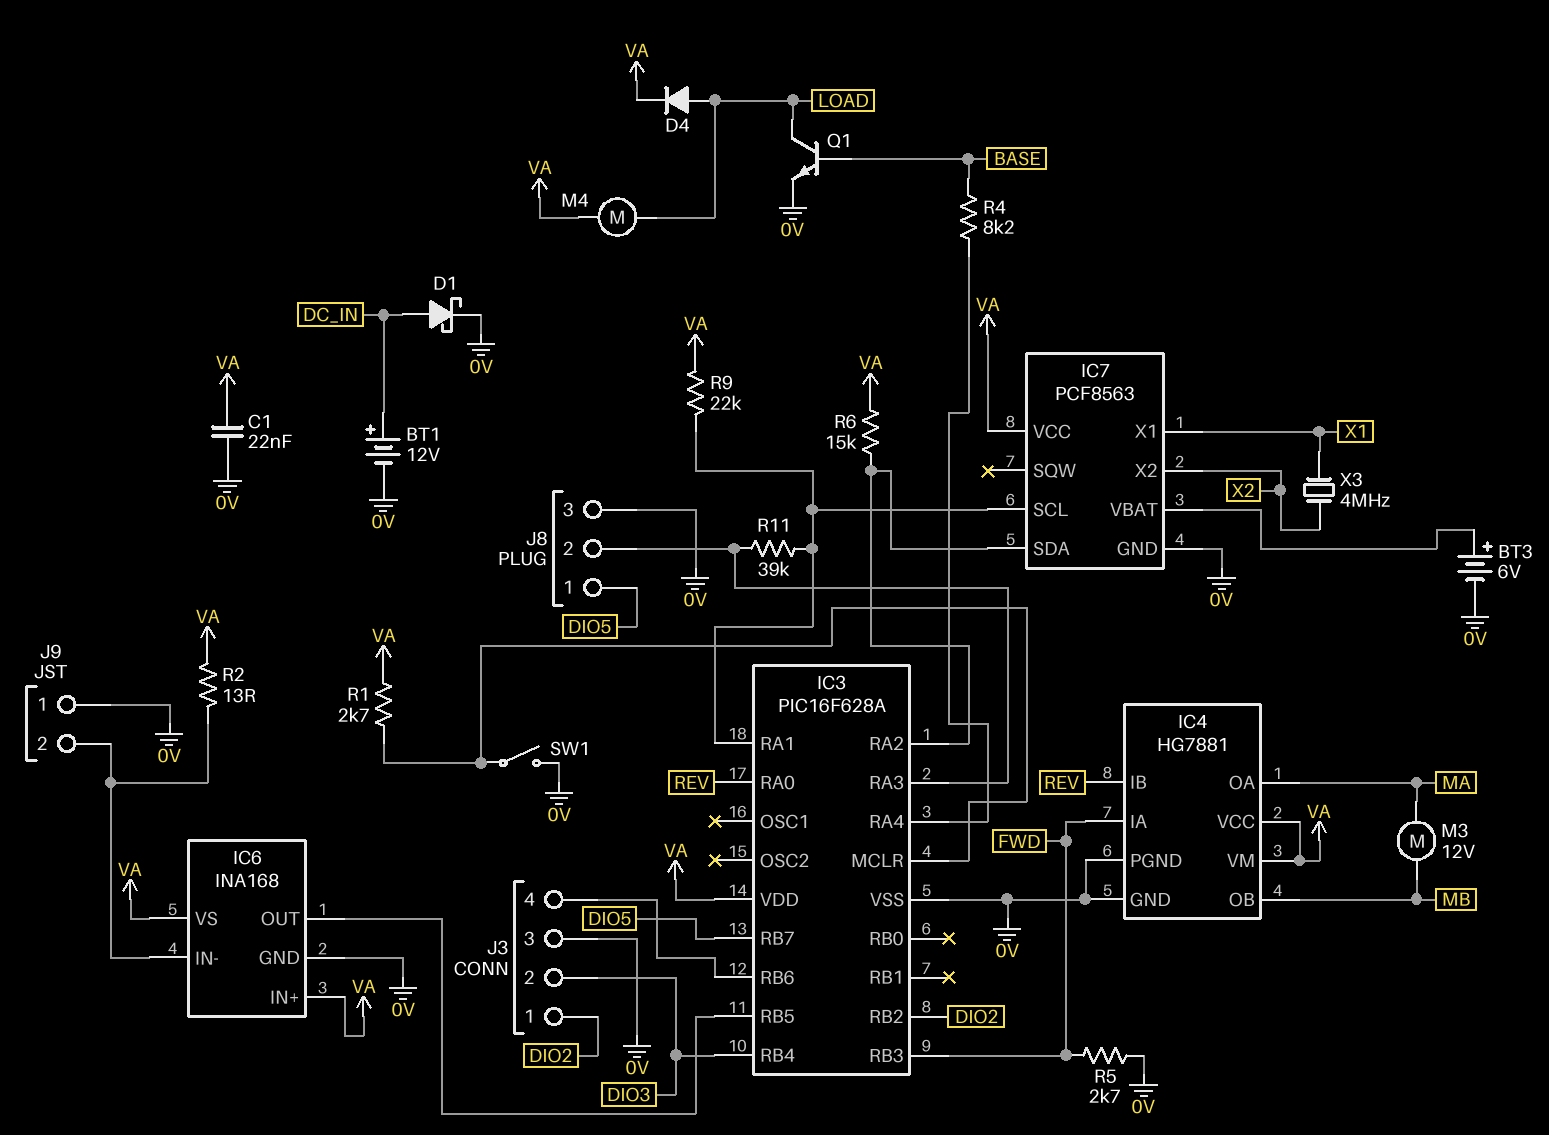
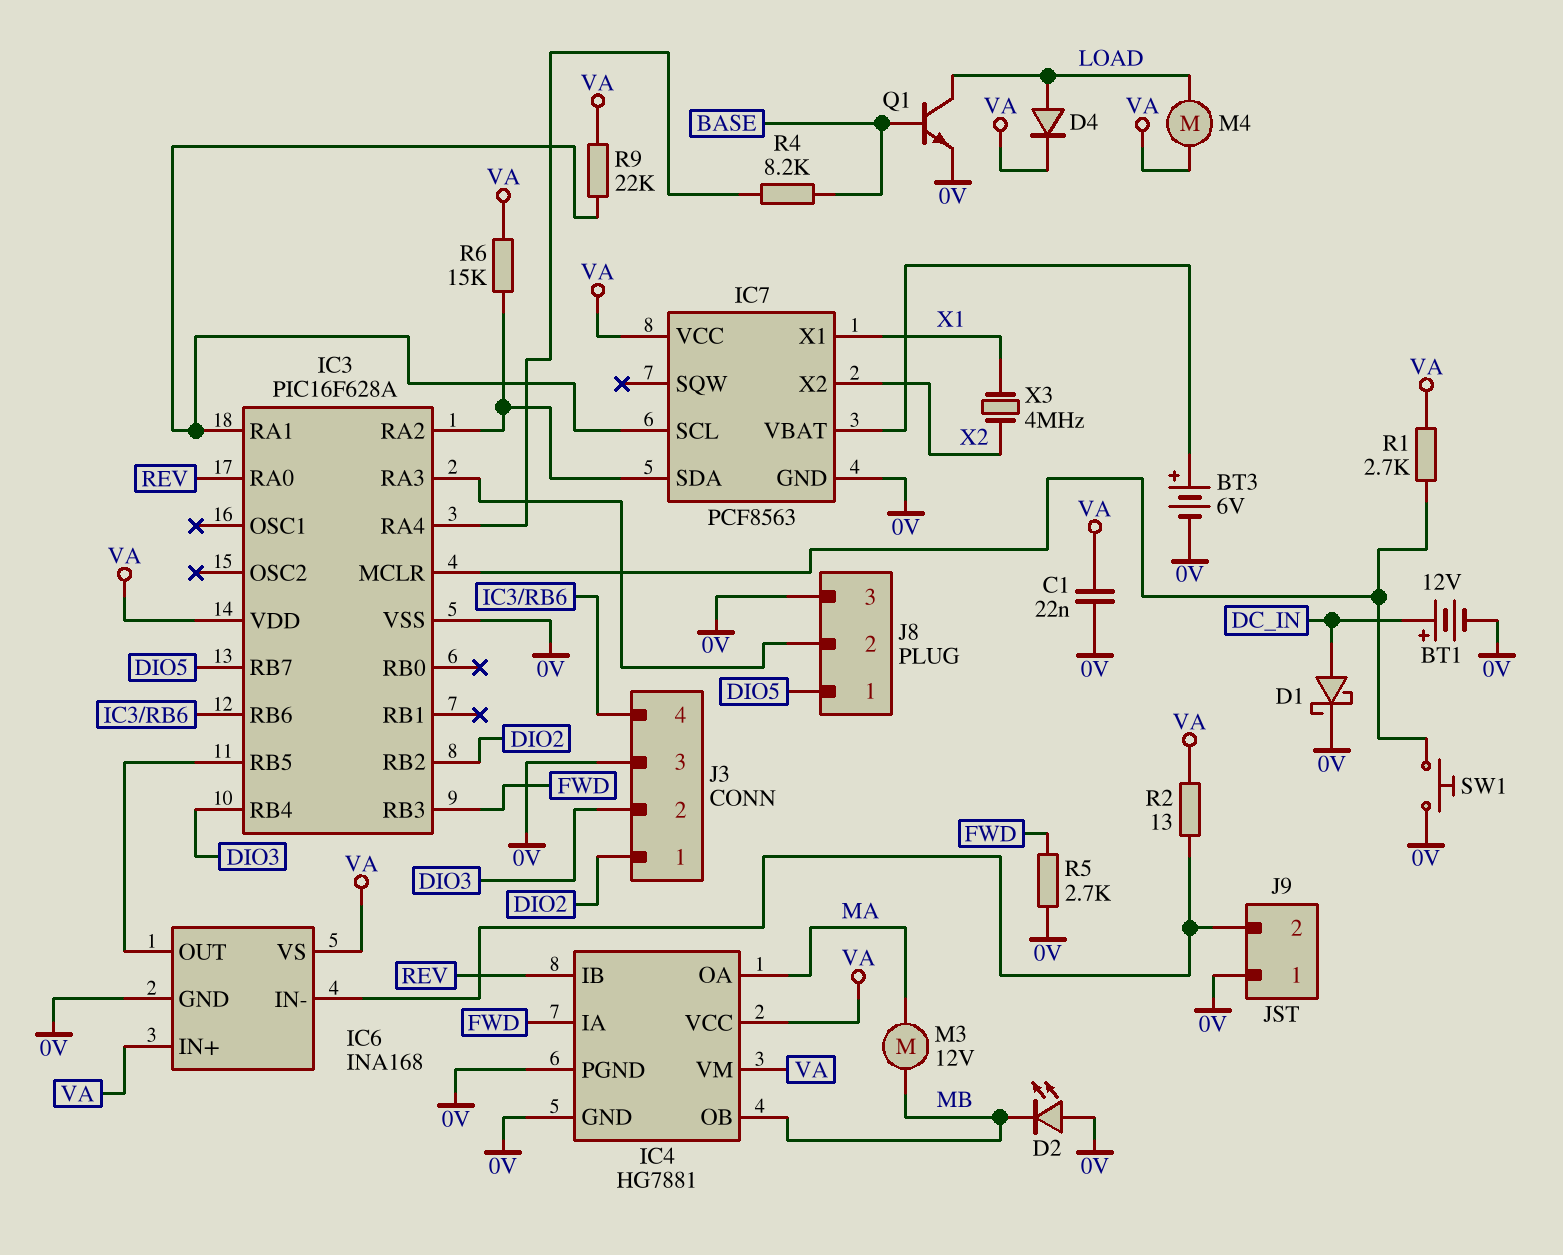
D2: none -> LED (A 0V, K MB)
R11: 39k (IC3/RA1, IC3/RA3) -> none
SW1: switch (0V, IC3/MCLR) -> button (0V, IC3/MCLR)

